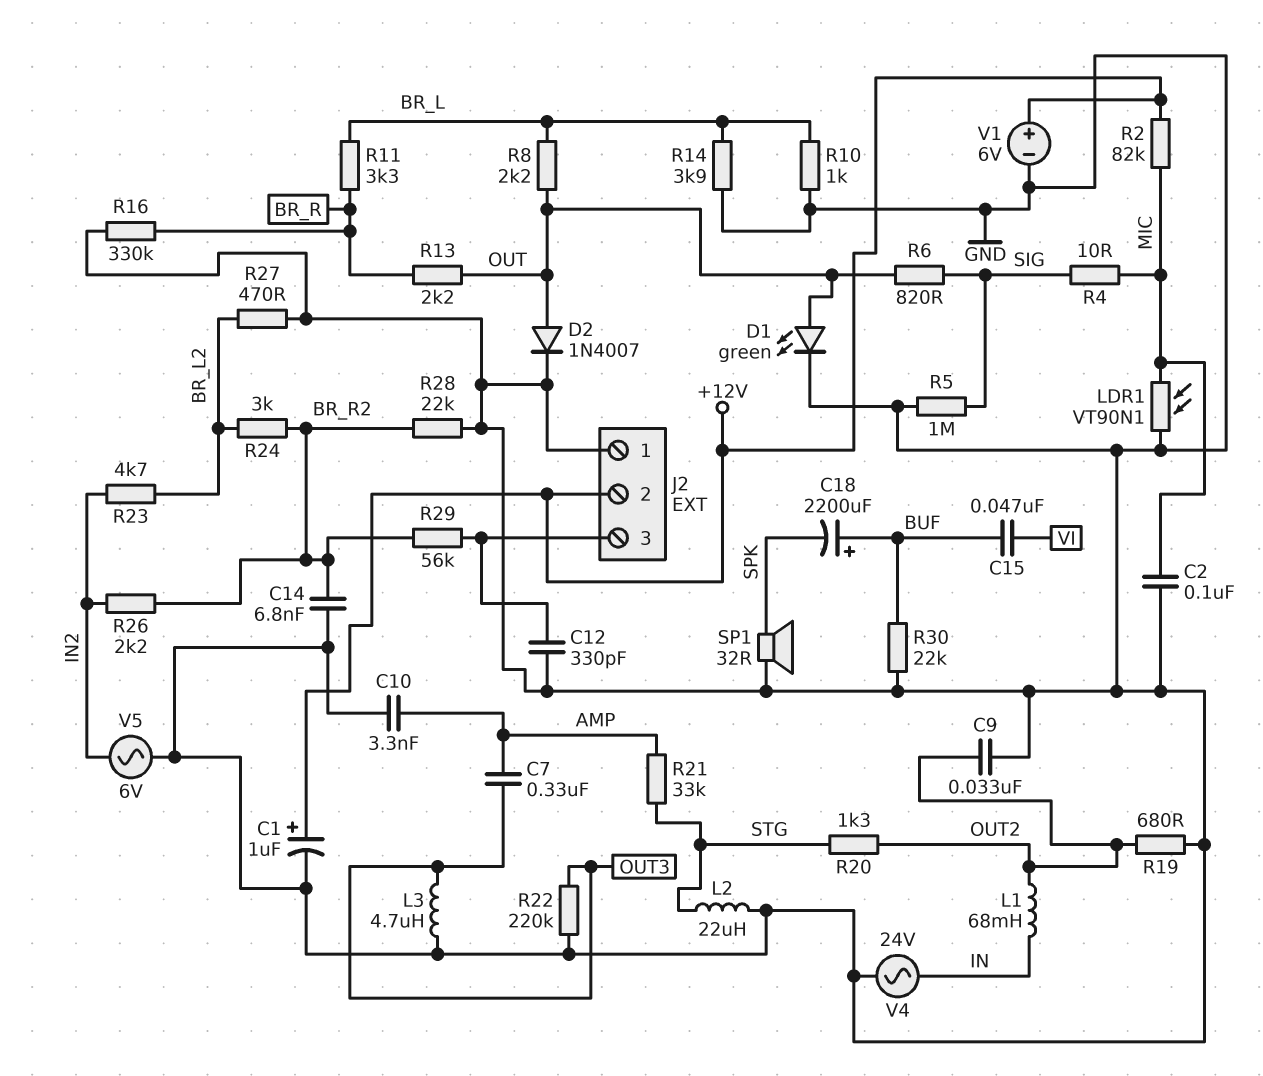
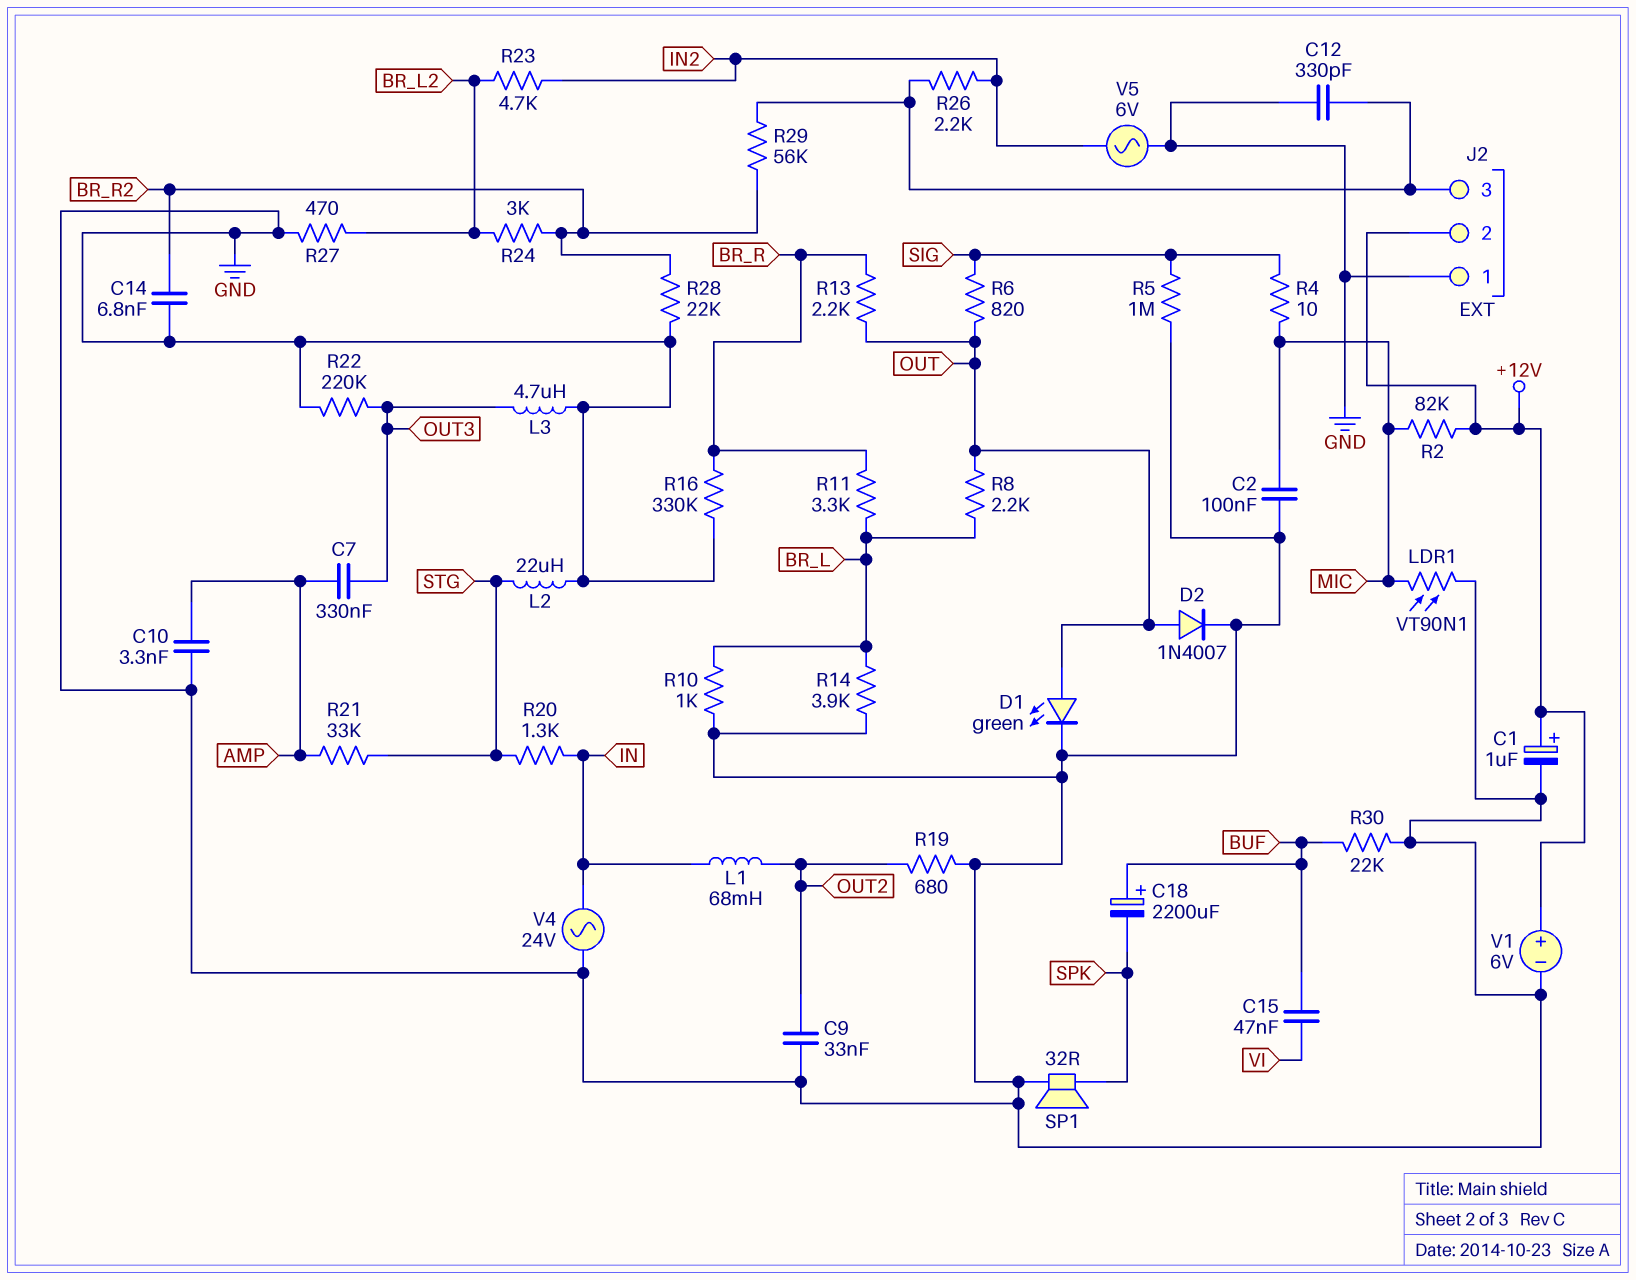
R20: 1.3k (OUT2, STG) -> 1.3k (IN, STG)
R26: 2.2k (BR_R2, IN2) -> 2.2k (IN2, J2/3)

